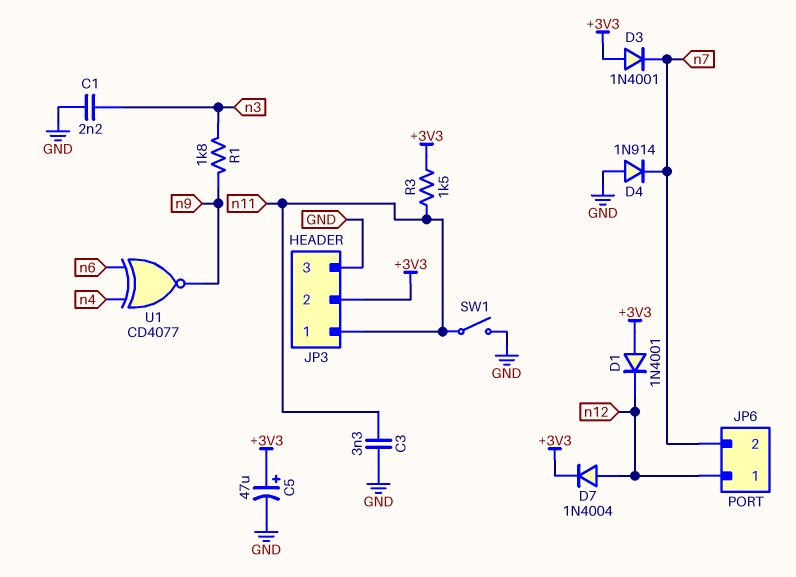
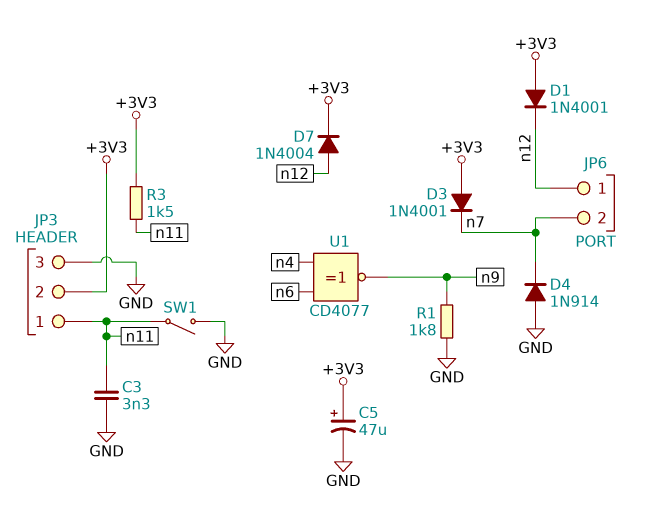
C1: 2.2nF (GND, n3) -> none
R1: 1.8k (n3, n9) -> 1.8k (GND, n9)

